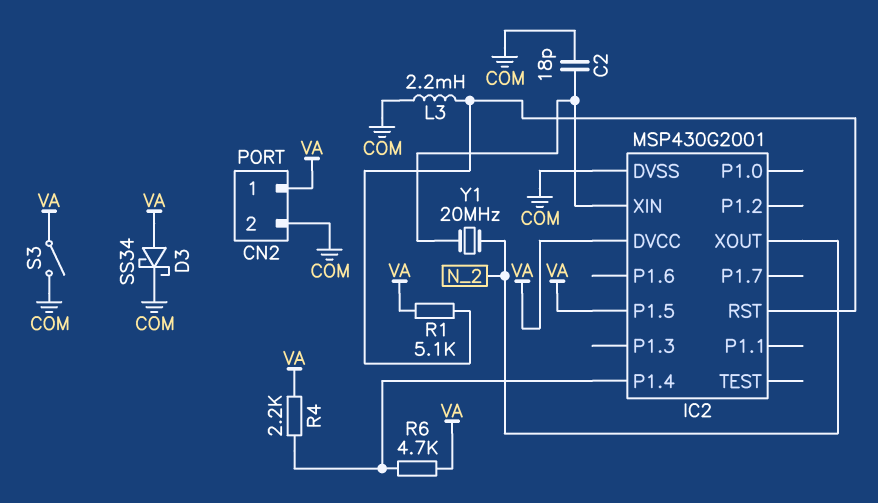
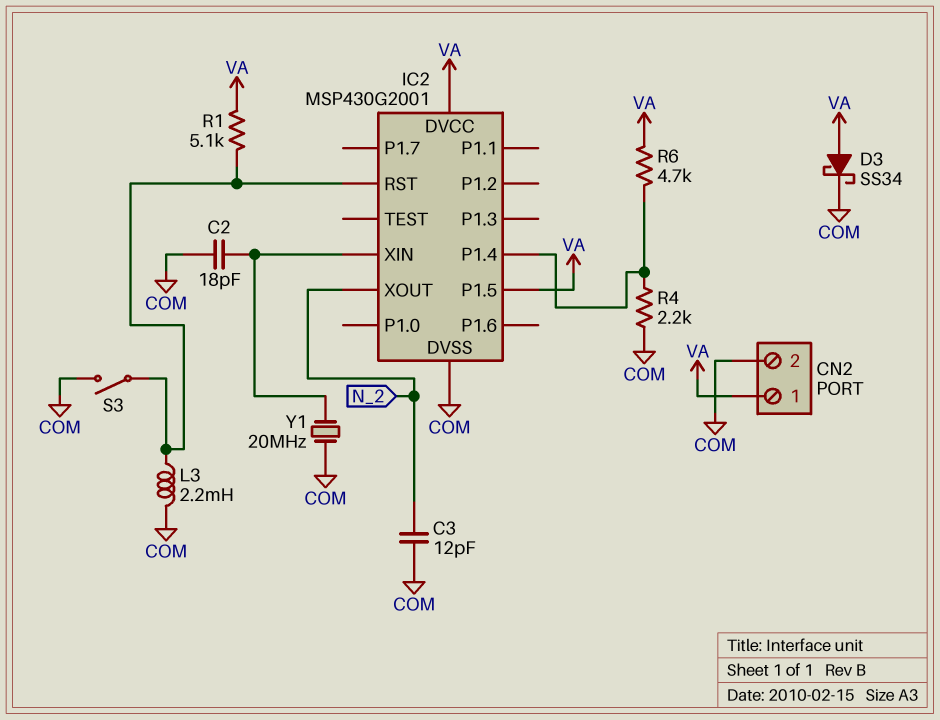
C3: none -> 12pF (COM, N_2)
R4: 2.2k (IC2/P1.4, VA) -> 2.2k (COM, IC2/P1.4)
S3: switch (COM, VA) -> switch (COM, IC2/RST)
Y1: 20MHz (IC2/XIN, N_2) -> 20MHz (COM, IC2/XIN)

